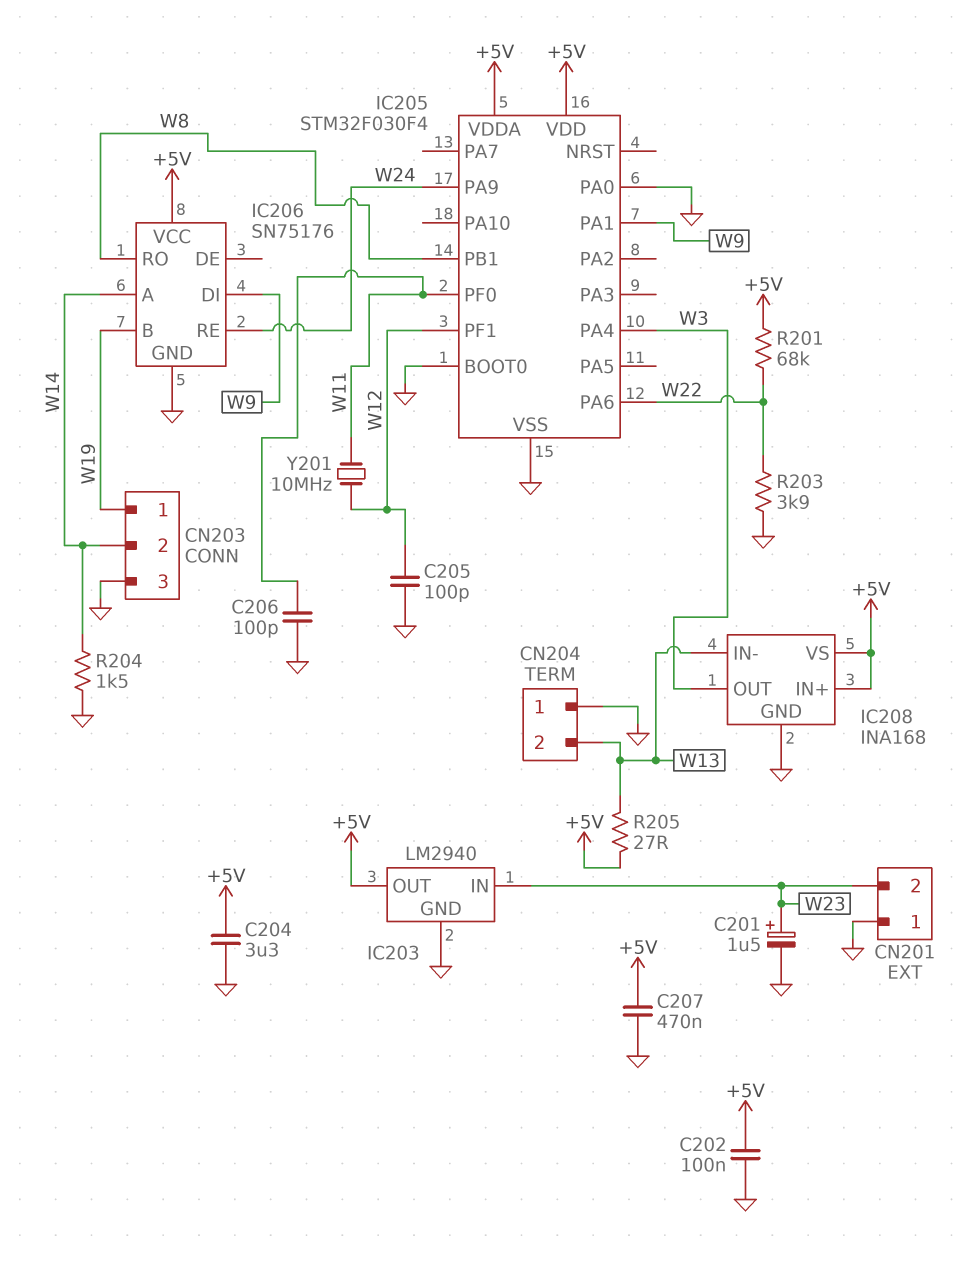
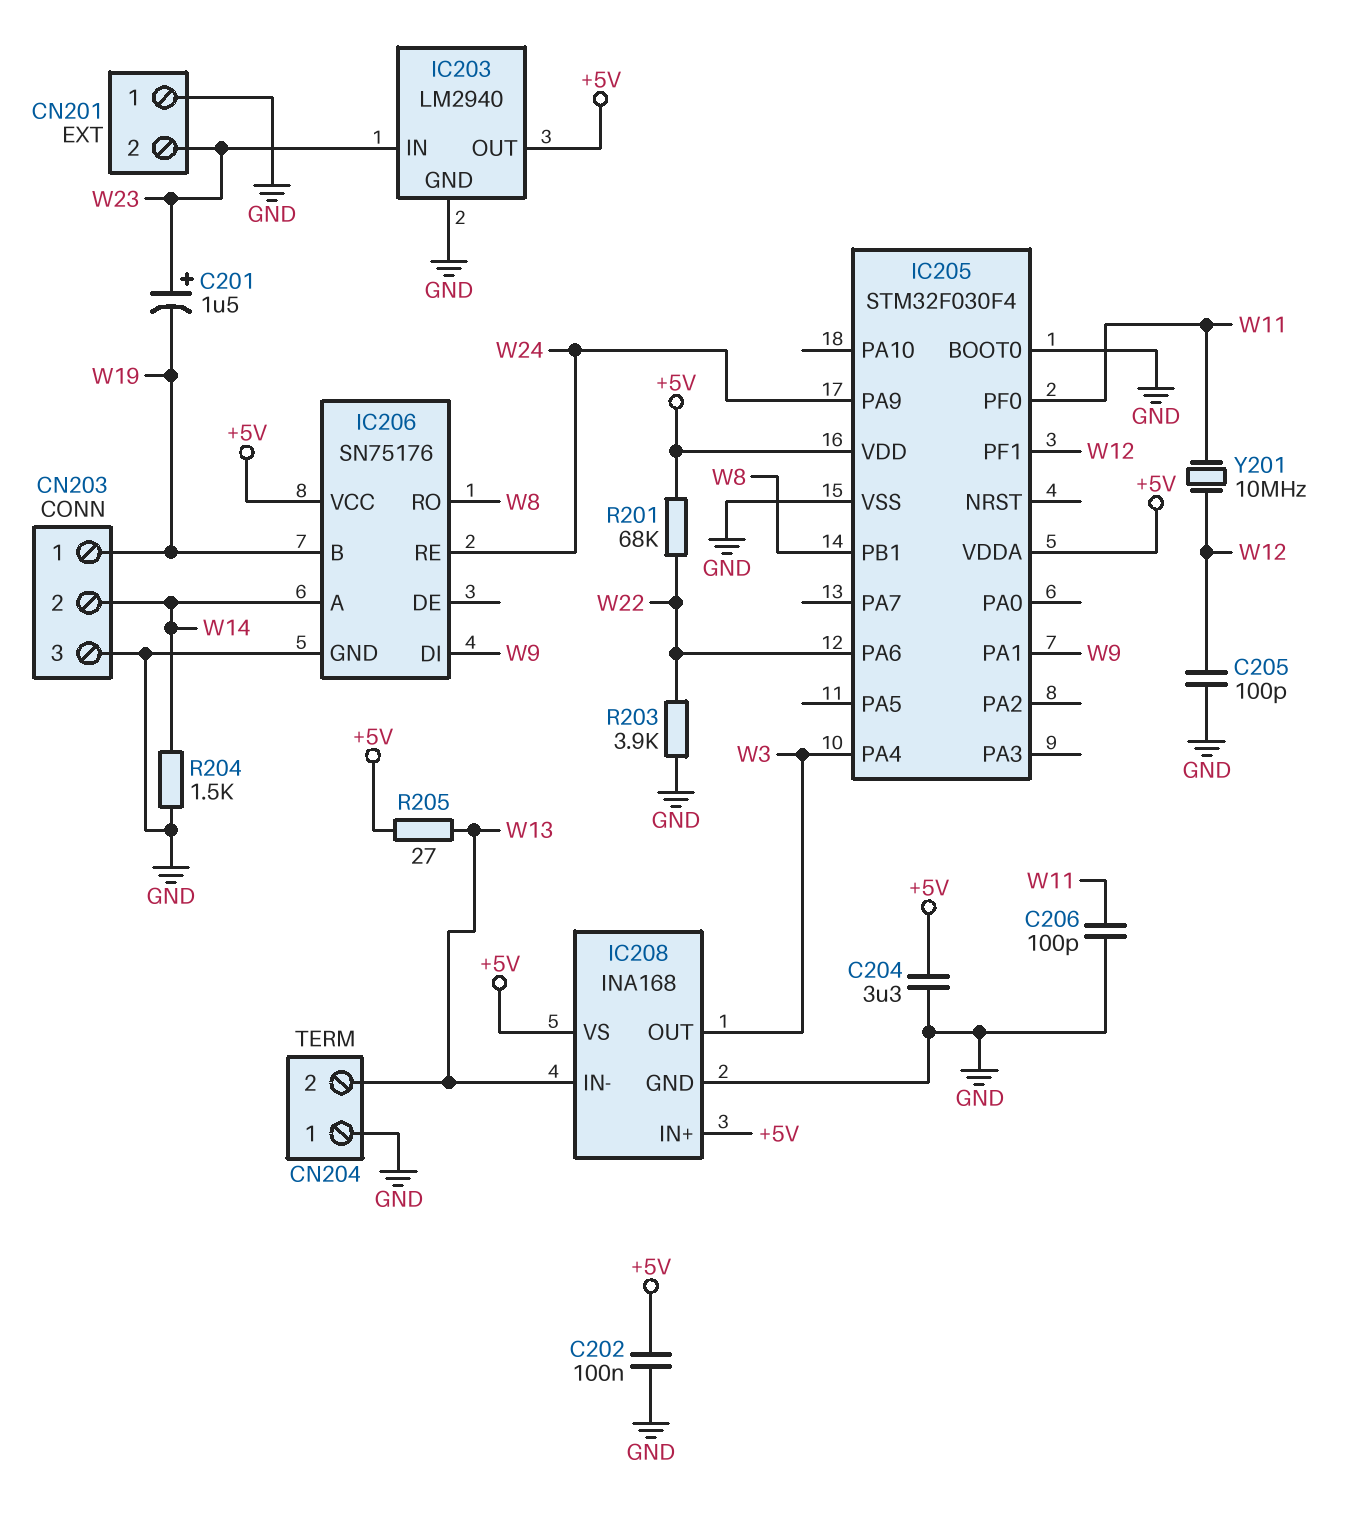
C201: 1.5uF (plus W23, minus GND) -> 1.5uF (plus W23, minus W19)
C207: 470nF (+5V, GND) -> none
IC205 pin PA0: GND -> none

